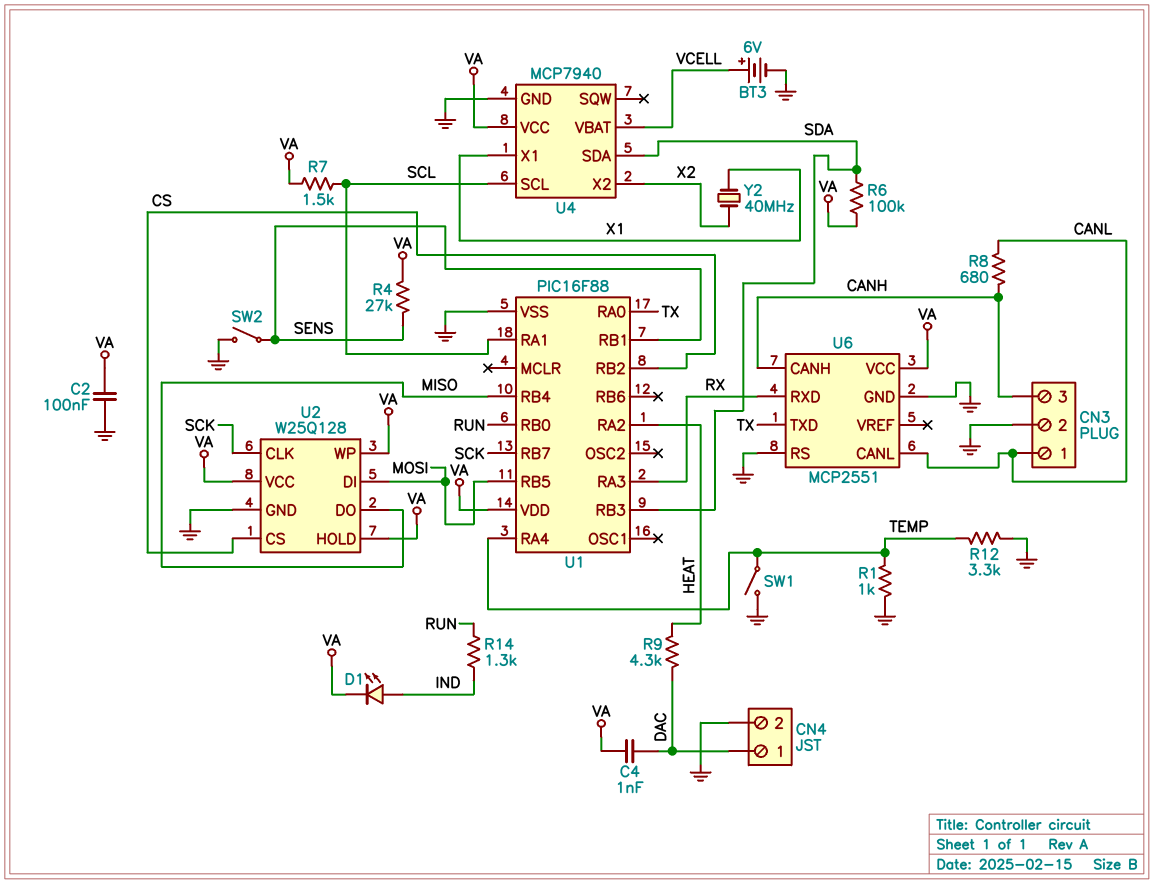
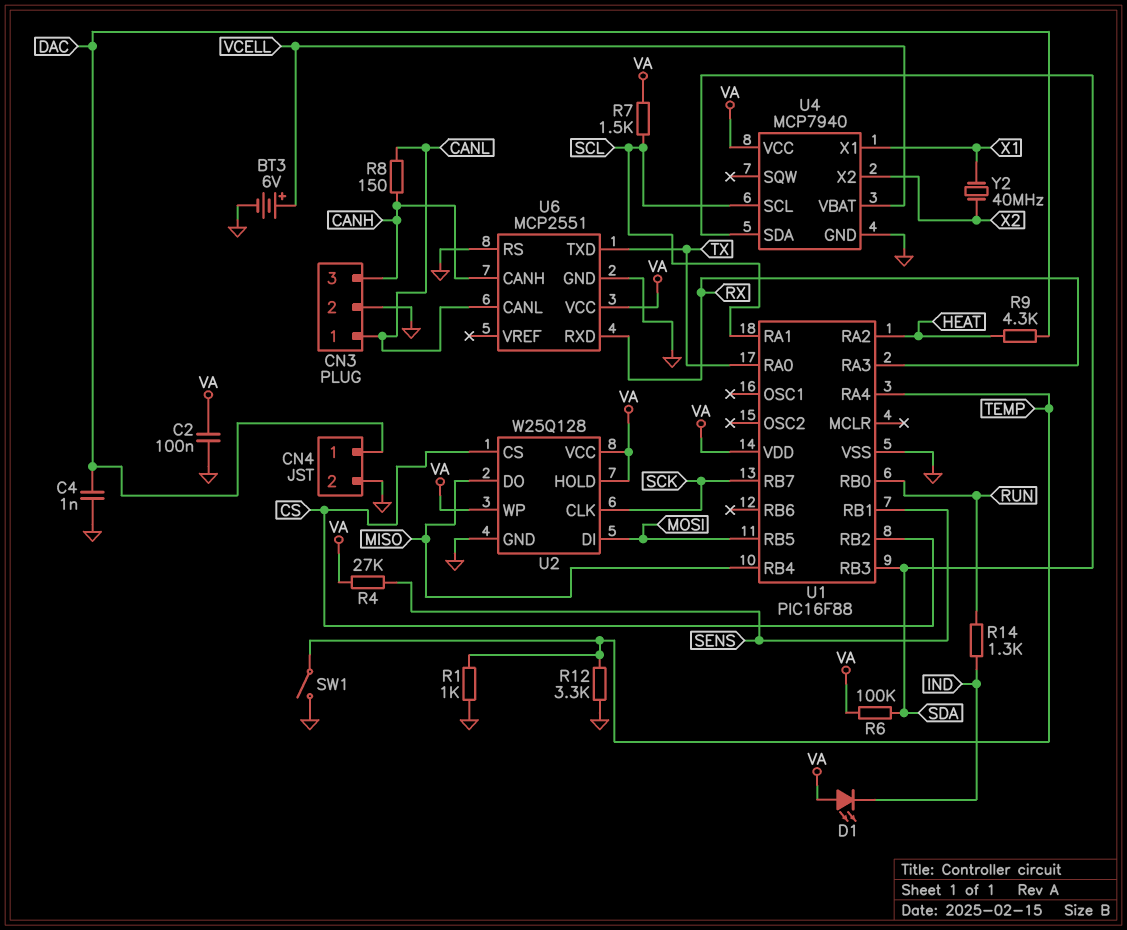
C4: 1nF (DAC, VA) -> 1nF (DAC, GND)
D1: LED (A IND, K VA) -> LED (A VA, K IND)
R8: 680 (CANH, CANL) -> 150 (CANH, CANL)
SW2: switch (GND, SENS) -> none

